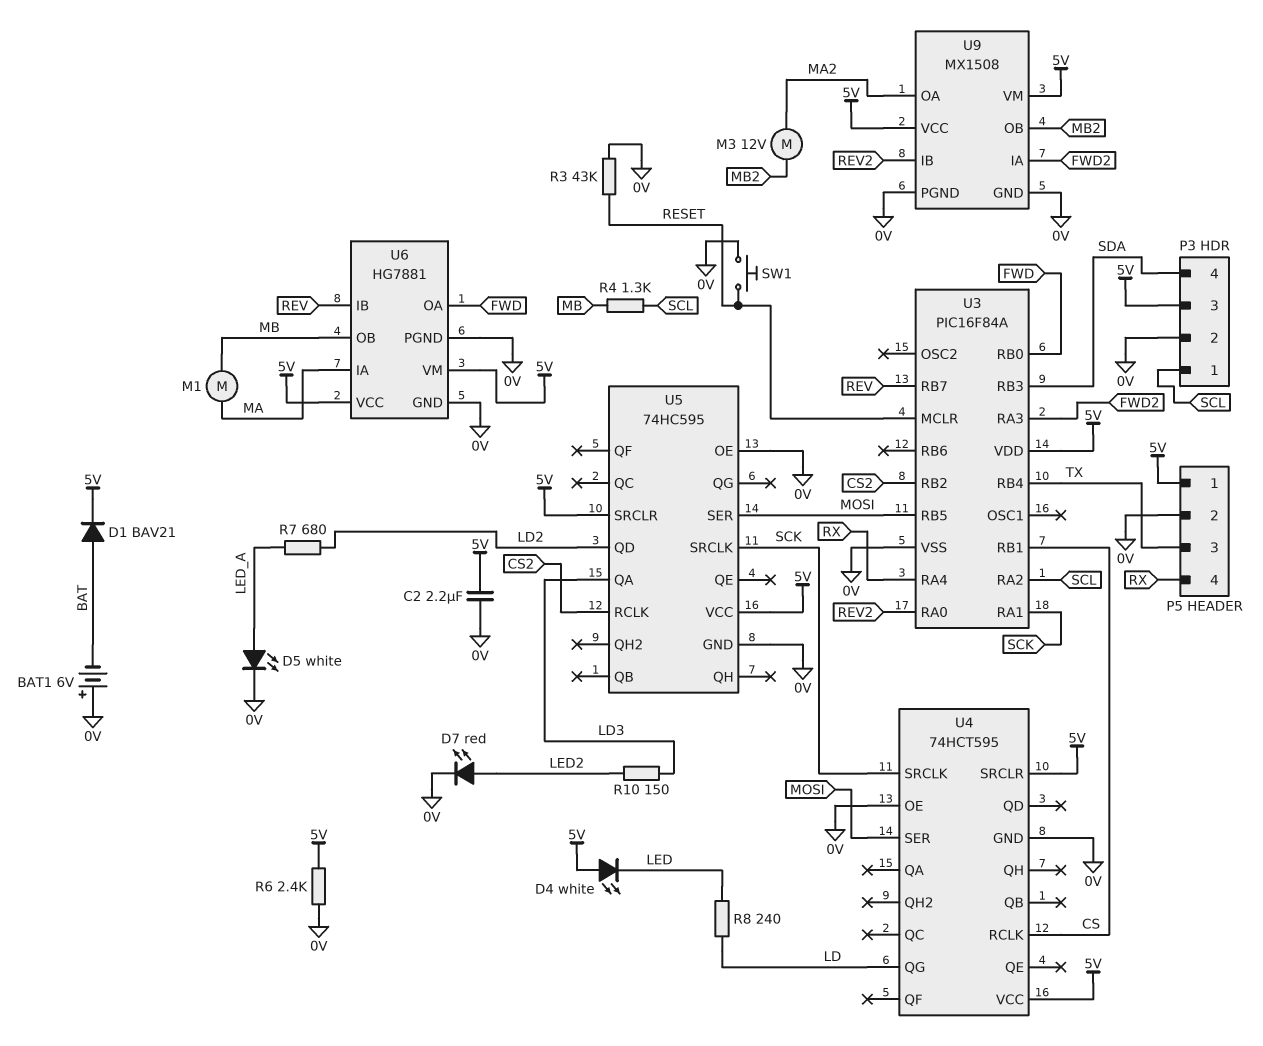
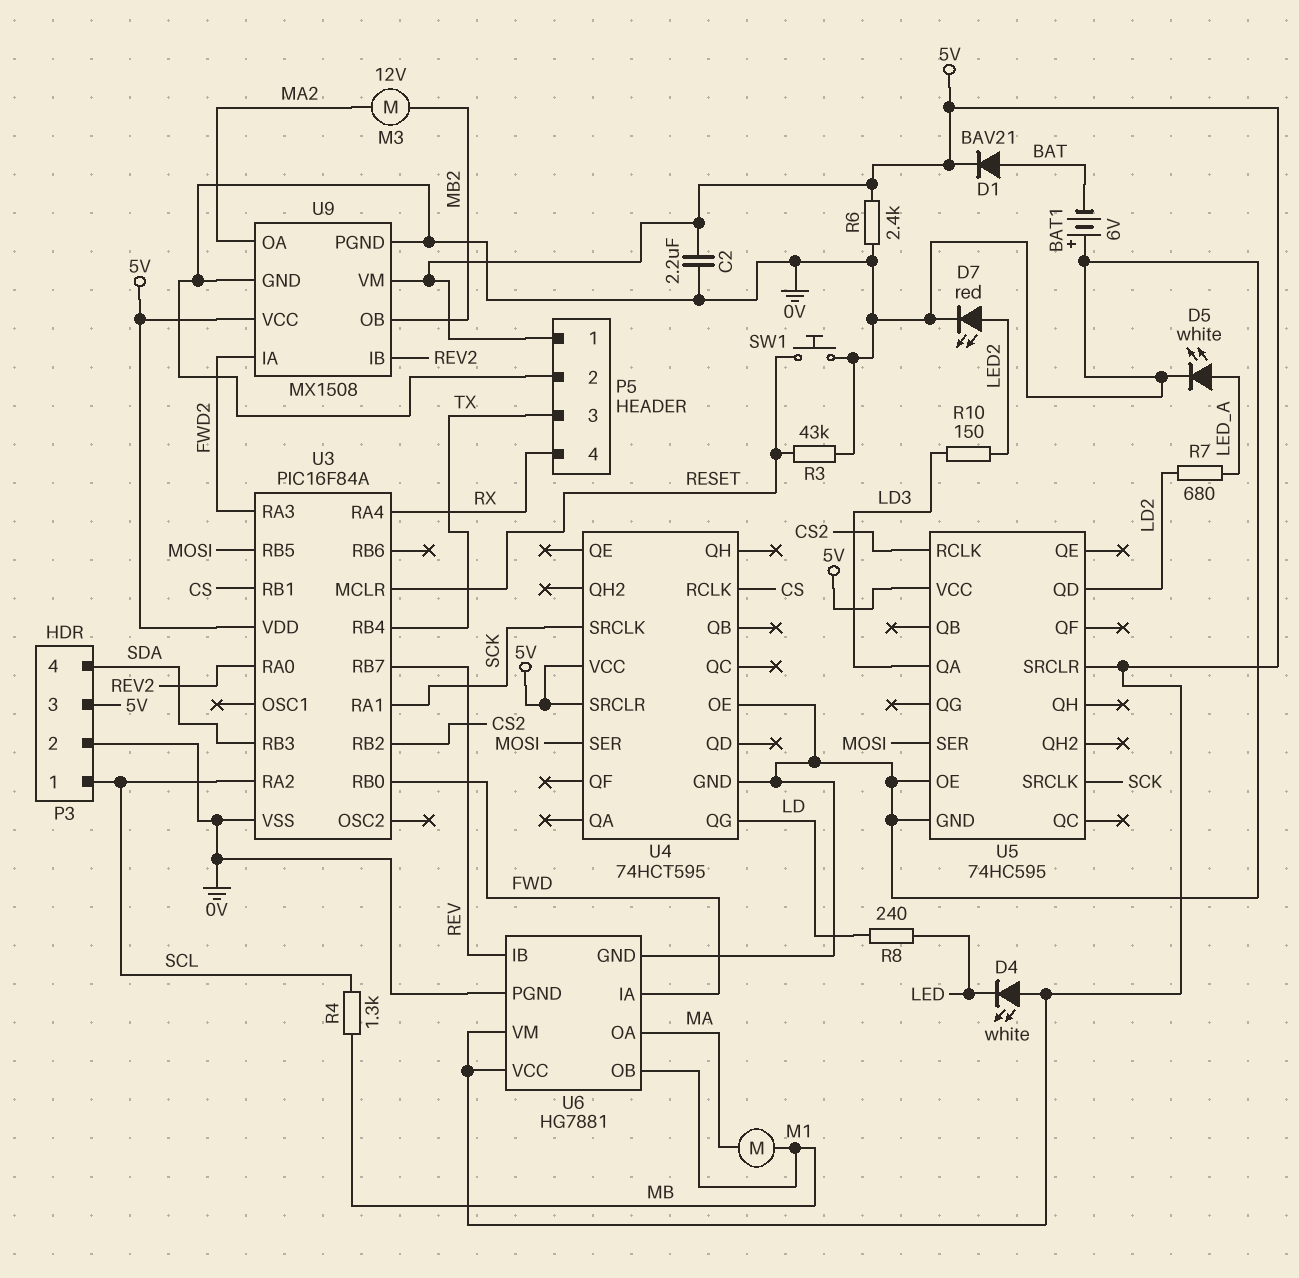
U6 pin IA: MA -> FWD
U6 pin OA: FWD -> MA

